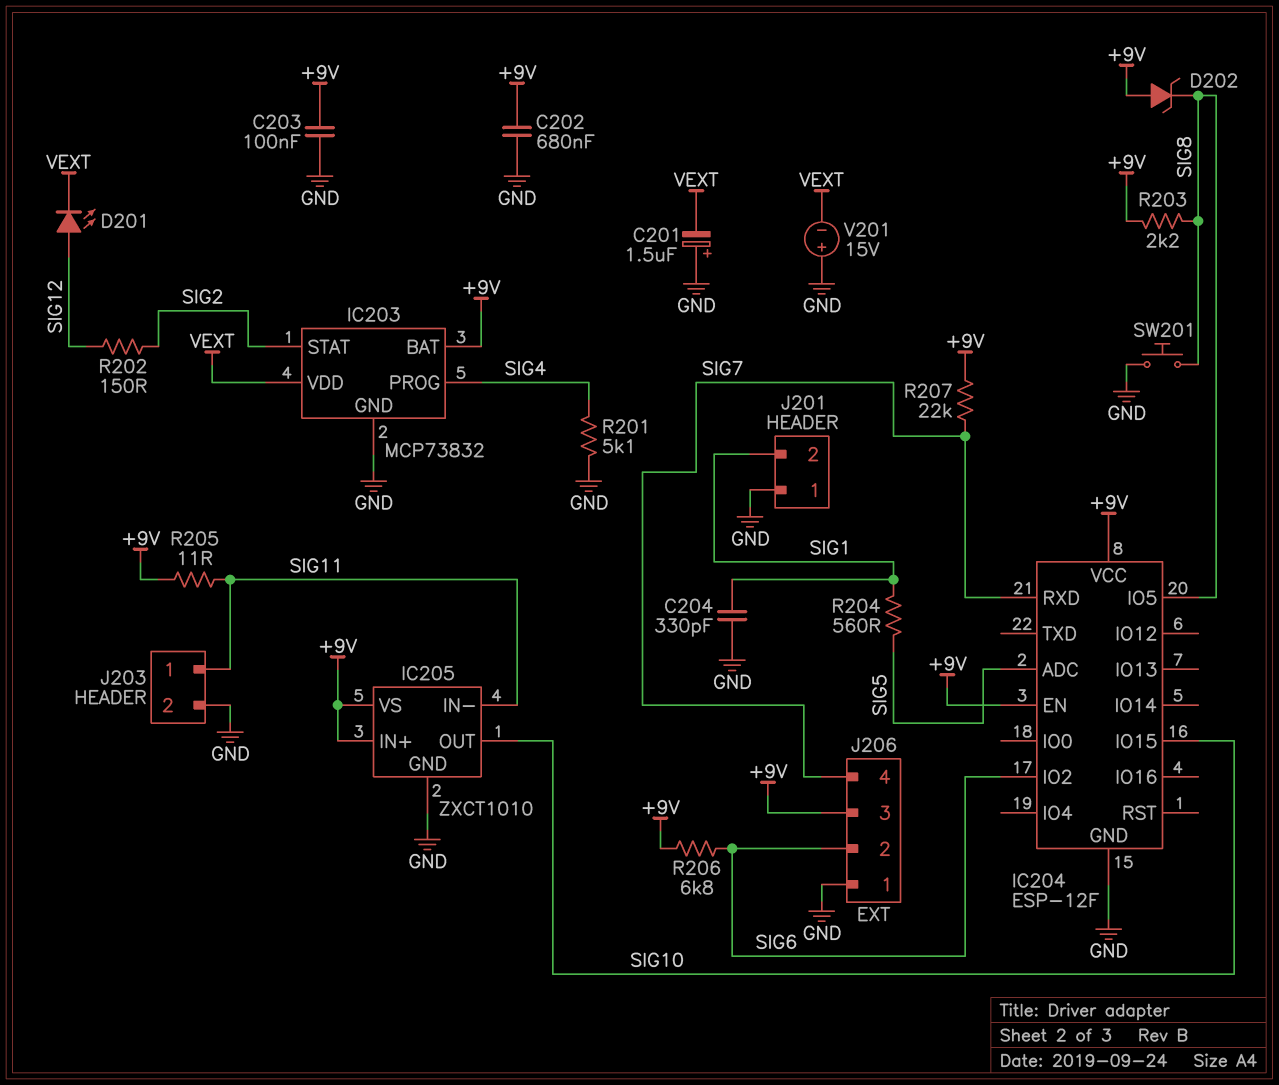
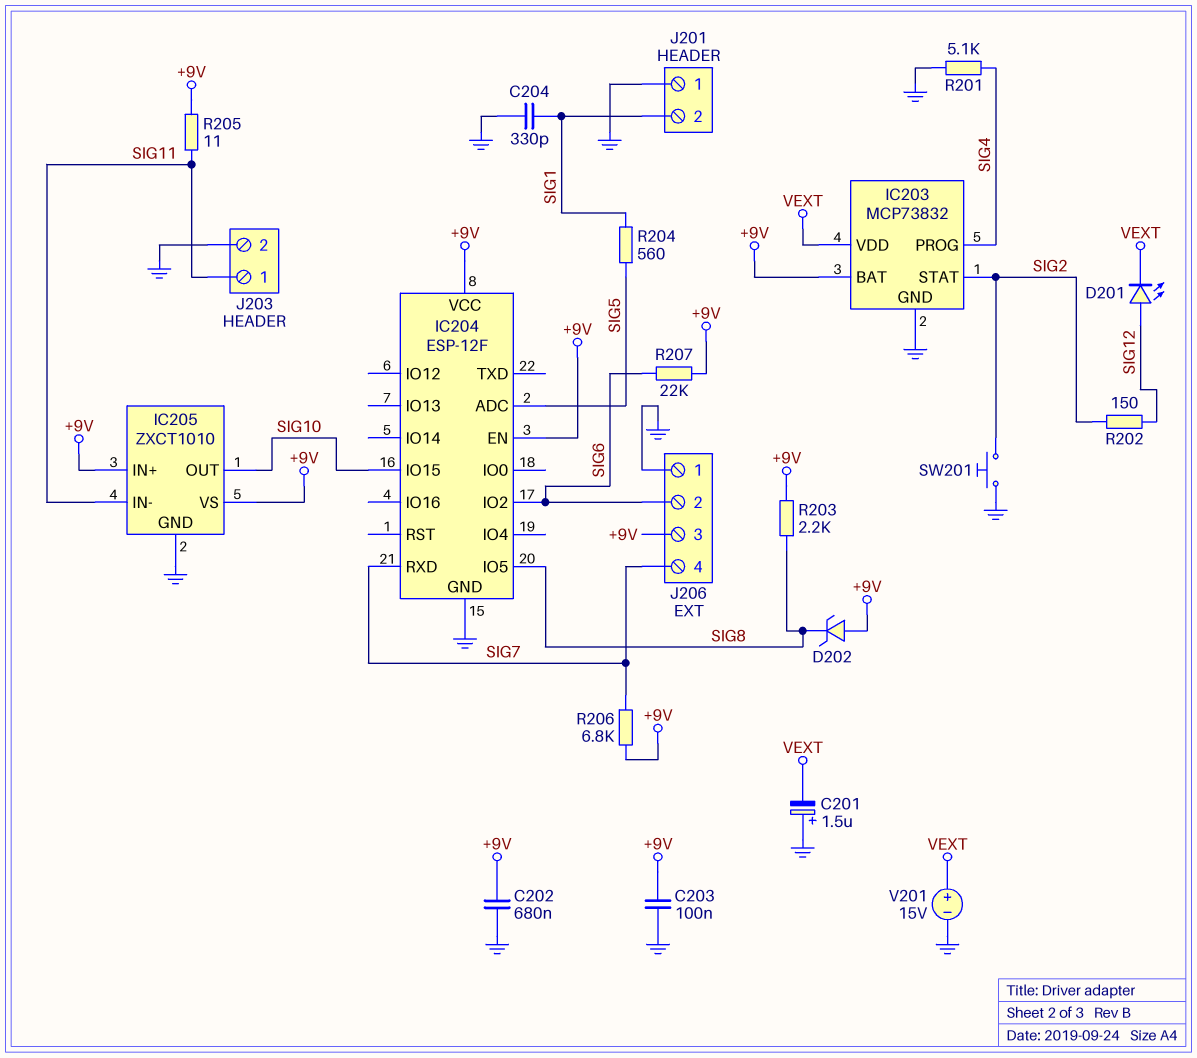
R206: 6.8k (+9V, SIG6) -> 6.8k (+9V, SIG7)
R207: 22k (+9V, SIG7) -> 22k (+9V, SIG6)
SW201: button (GND, SIG8) -> button (GND, SIG2)
V201: 15V (plus GND, minus VEXT) -> 15V (plus VEXT, minus GND)

